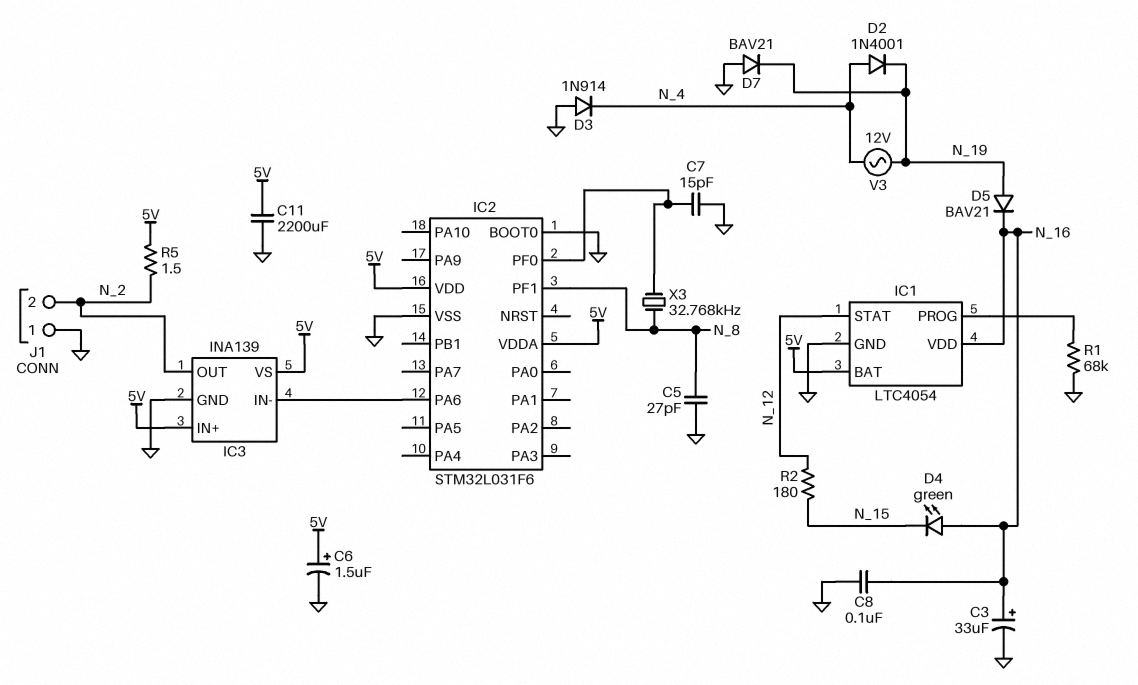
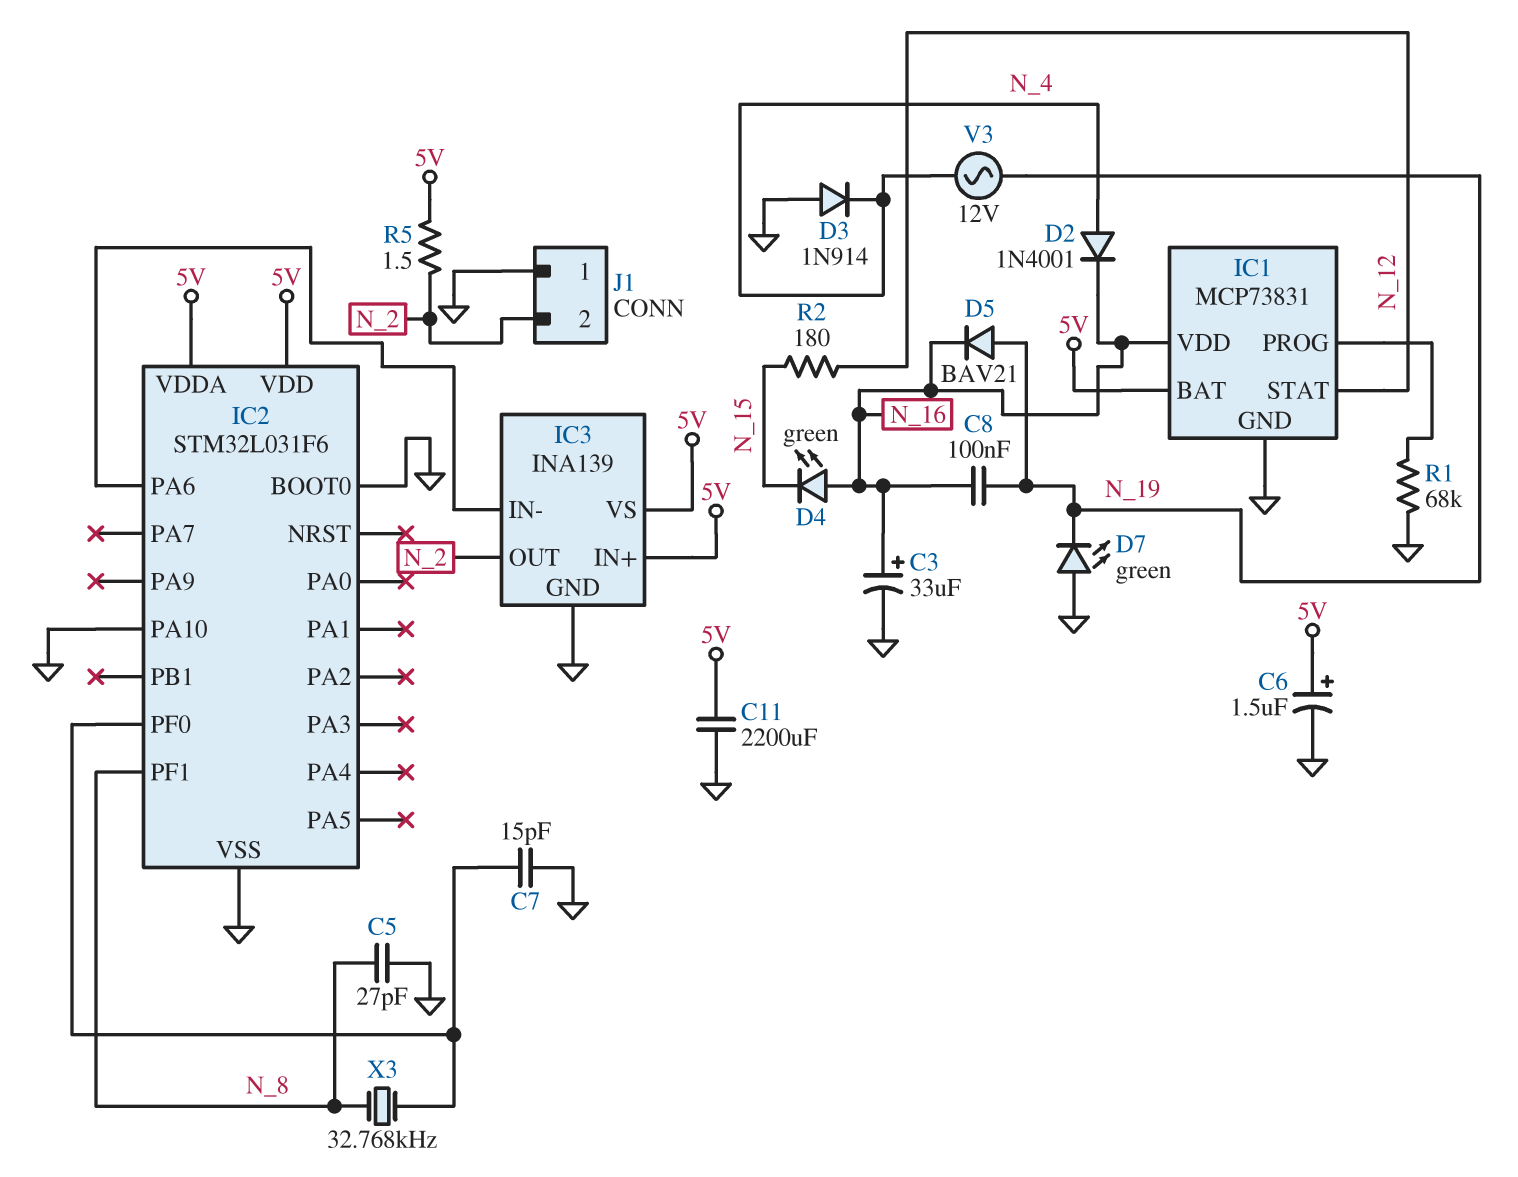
C8: 100nF (GND, N_16) -> 100nF (N_16, N_19)
D2: diode 1N4001 (A N_4, K N_19) -> diode 1N4001 (A N_4, K N_16)
D7: diode BAV21 (A GND, K N_19) -> LED green (A GND, K N_19)
IC1: LTC4054 -> MCP73831
IC2 pin PA10: none -> GND

